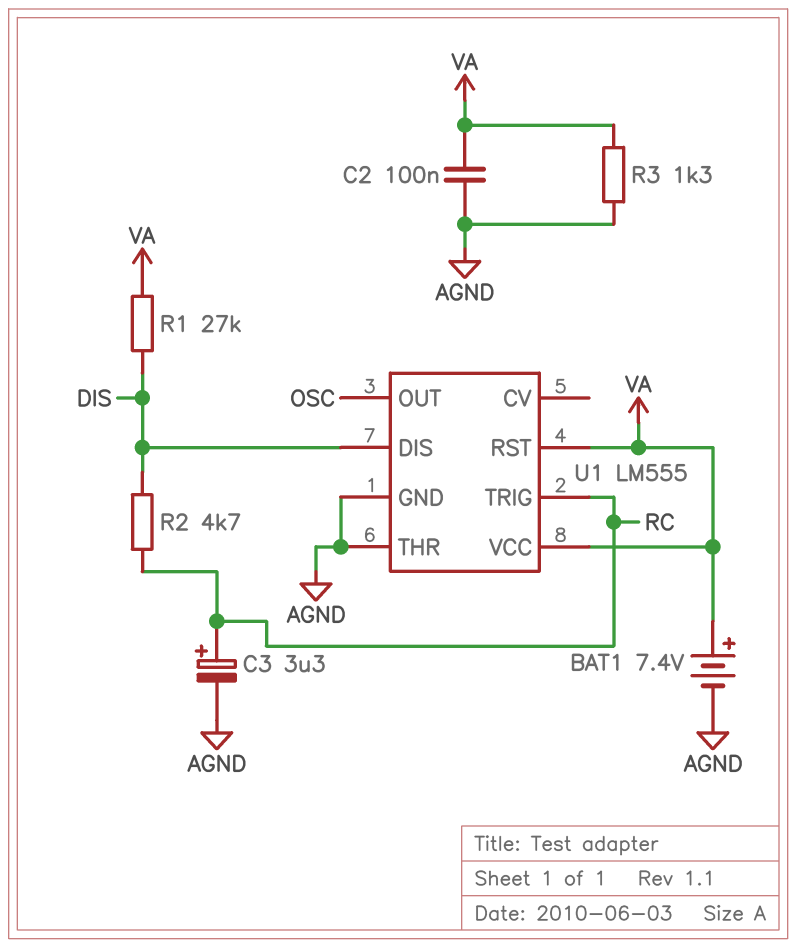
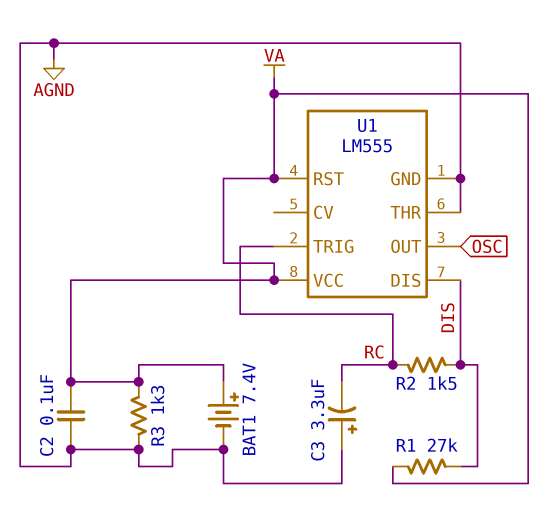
C3: 3.3uF (plus RC, minus AGND) -> 3.3uF (plus AGND, minus RC)
R2: 4.7k (DIS, RC) -> 1.5k (DIS, RC)

